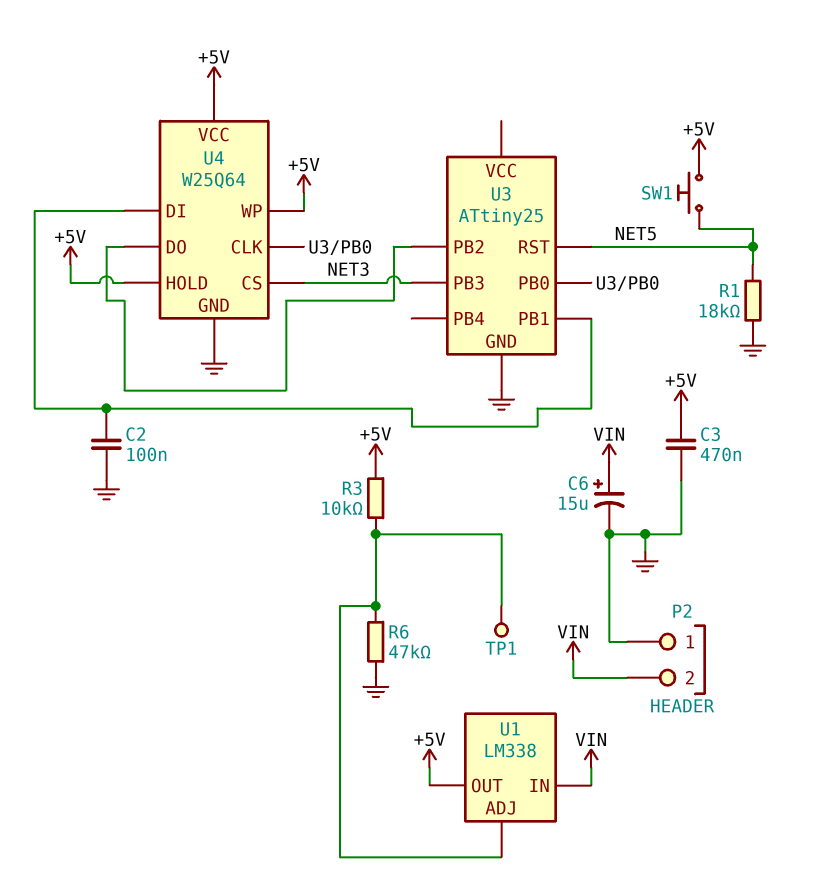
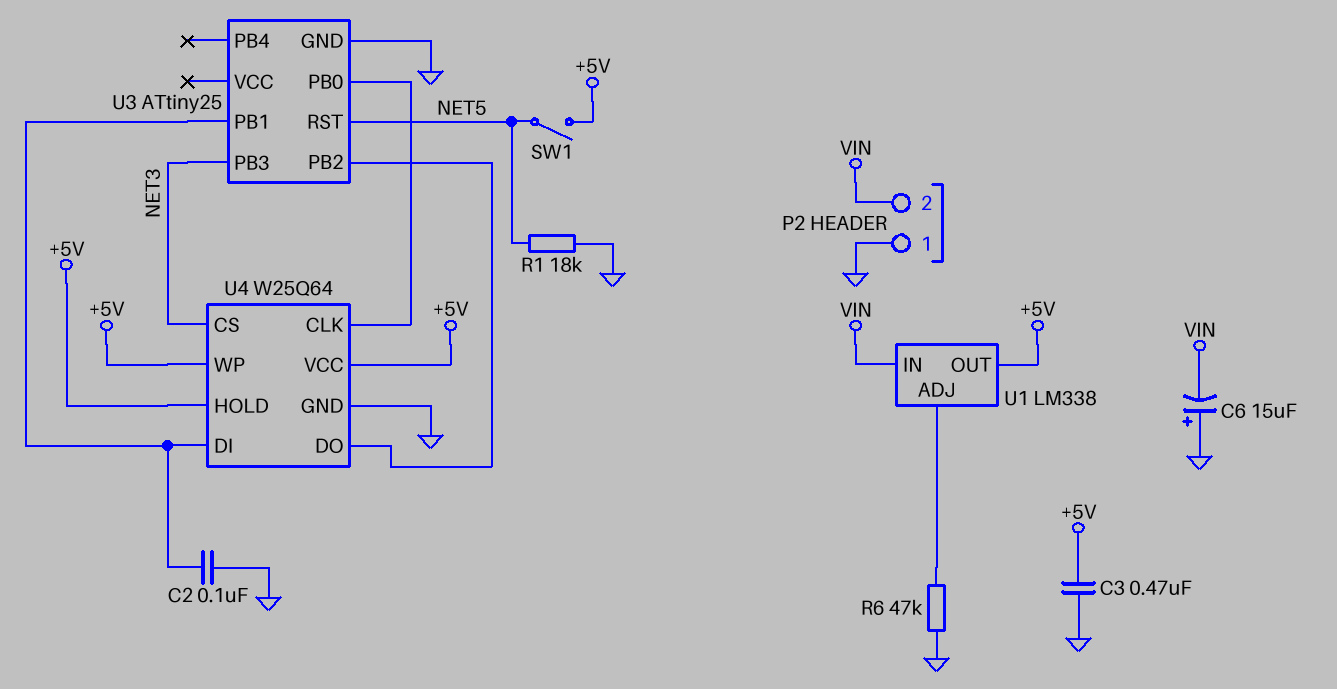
C6: 15uF (plus VIN, minus GND) -> 15uF (plus GND, minus VIN)
R3: 10k (+5V, U1/ADJ) -> none
SW1: button (+5V, NET5) -> switch (+5V, NET5)
TP1: test point (U1/ADJ) -> none

